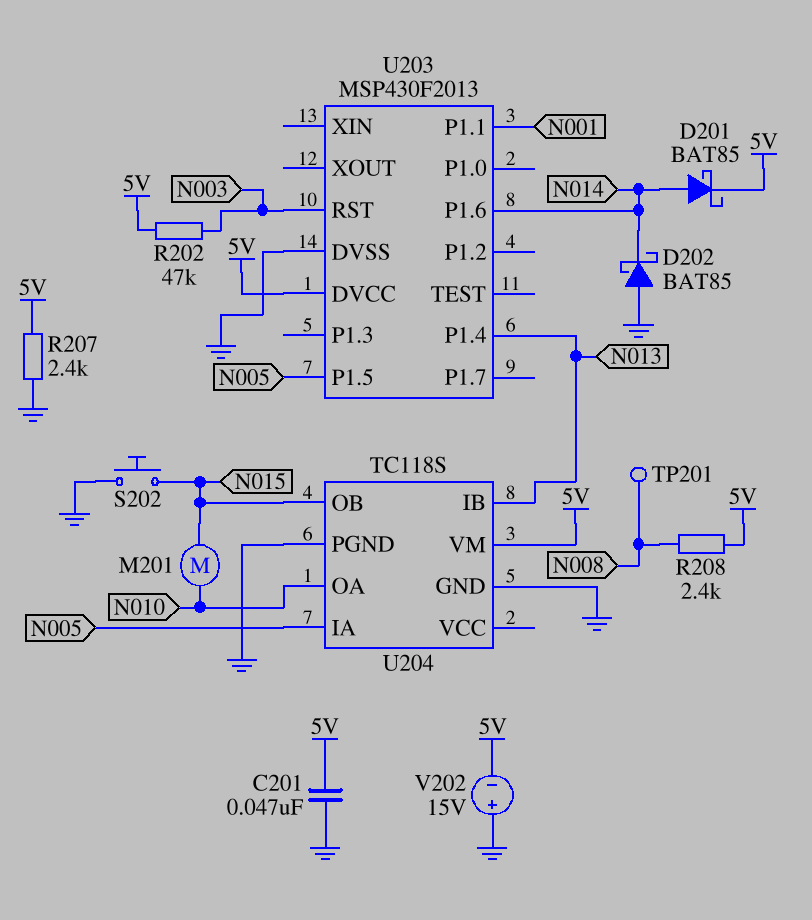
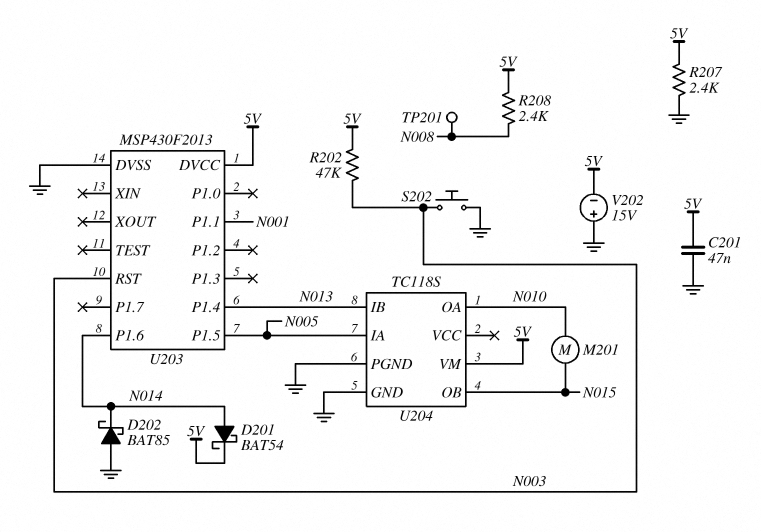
D201: schottky BAT85 (A N014, K 5V) -> schottky BAT54 (A N014, K 5V)
S202: button (GND, N015) -> button (GND, N003)

